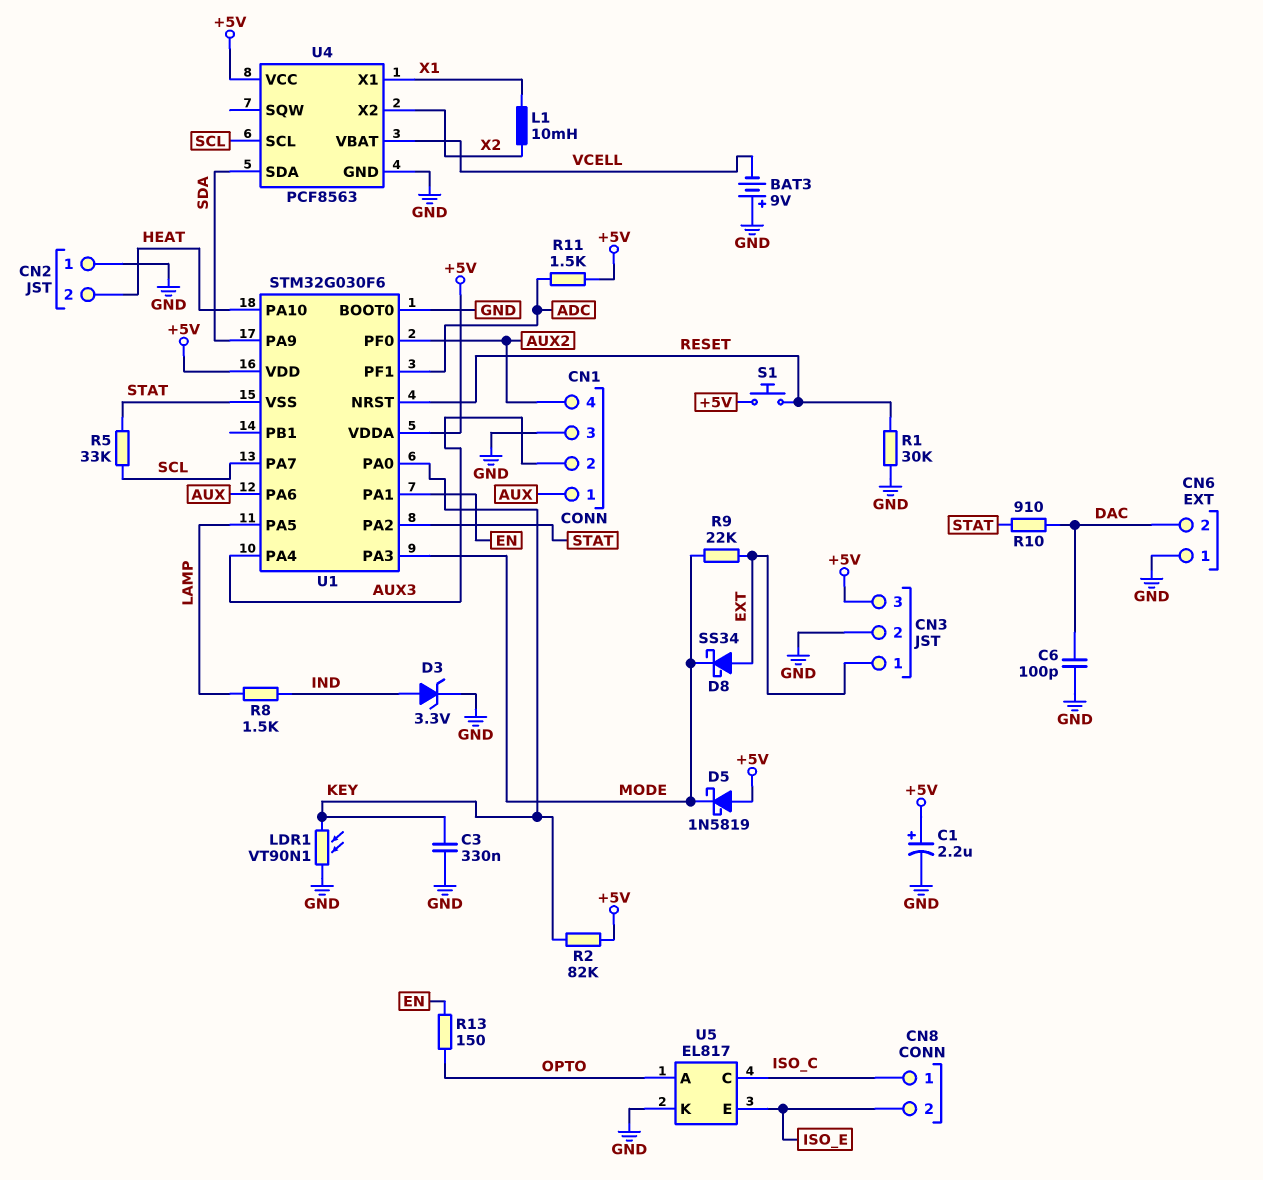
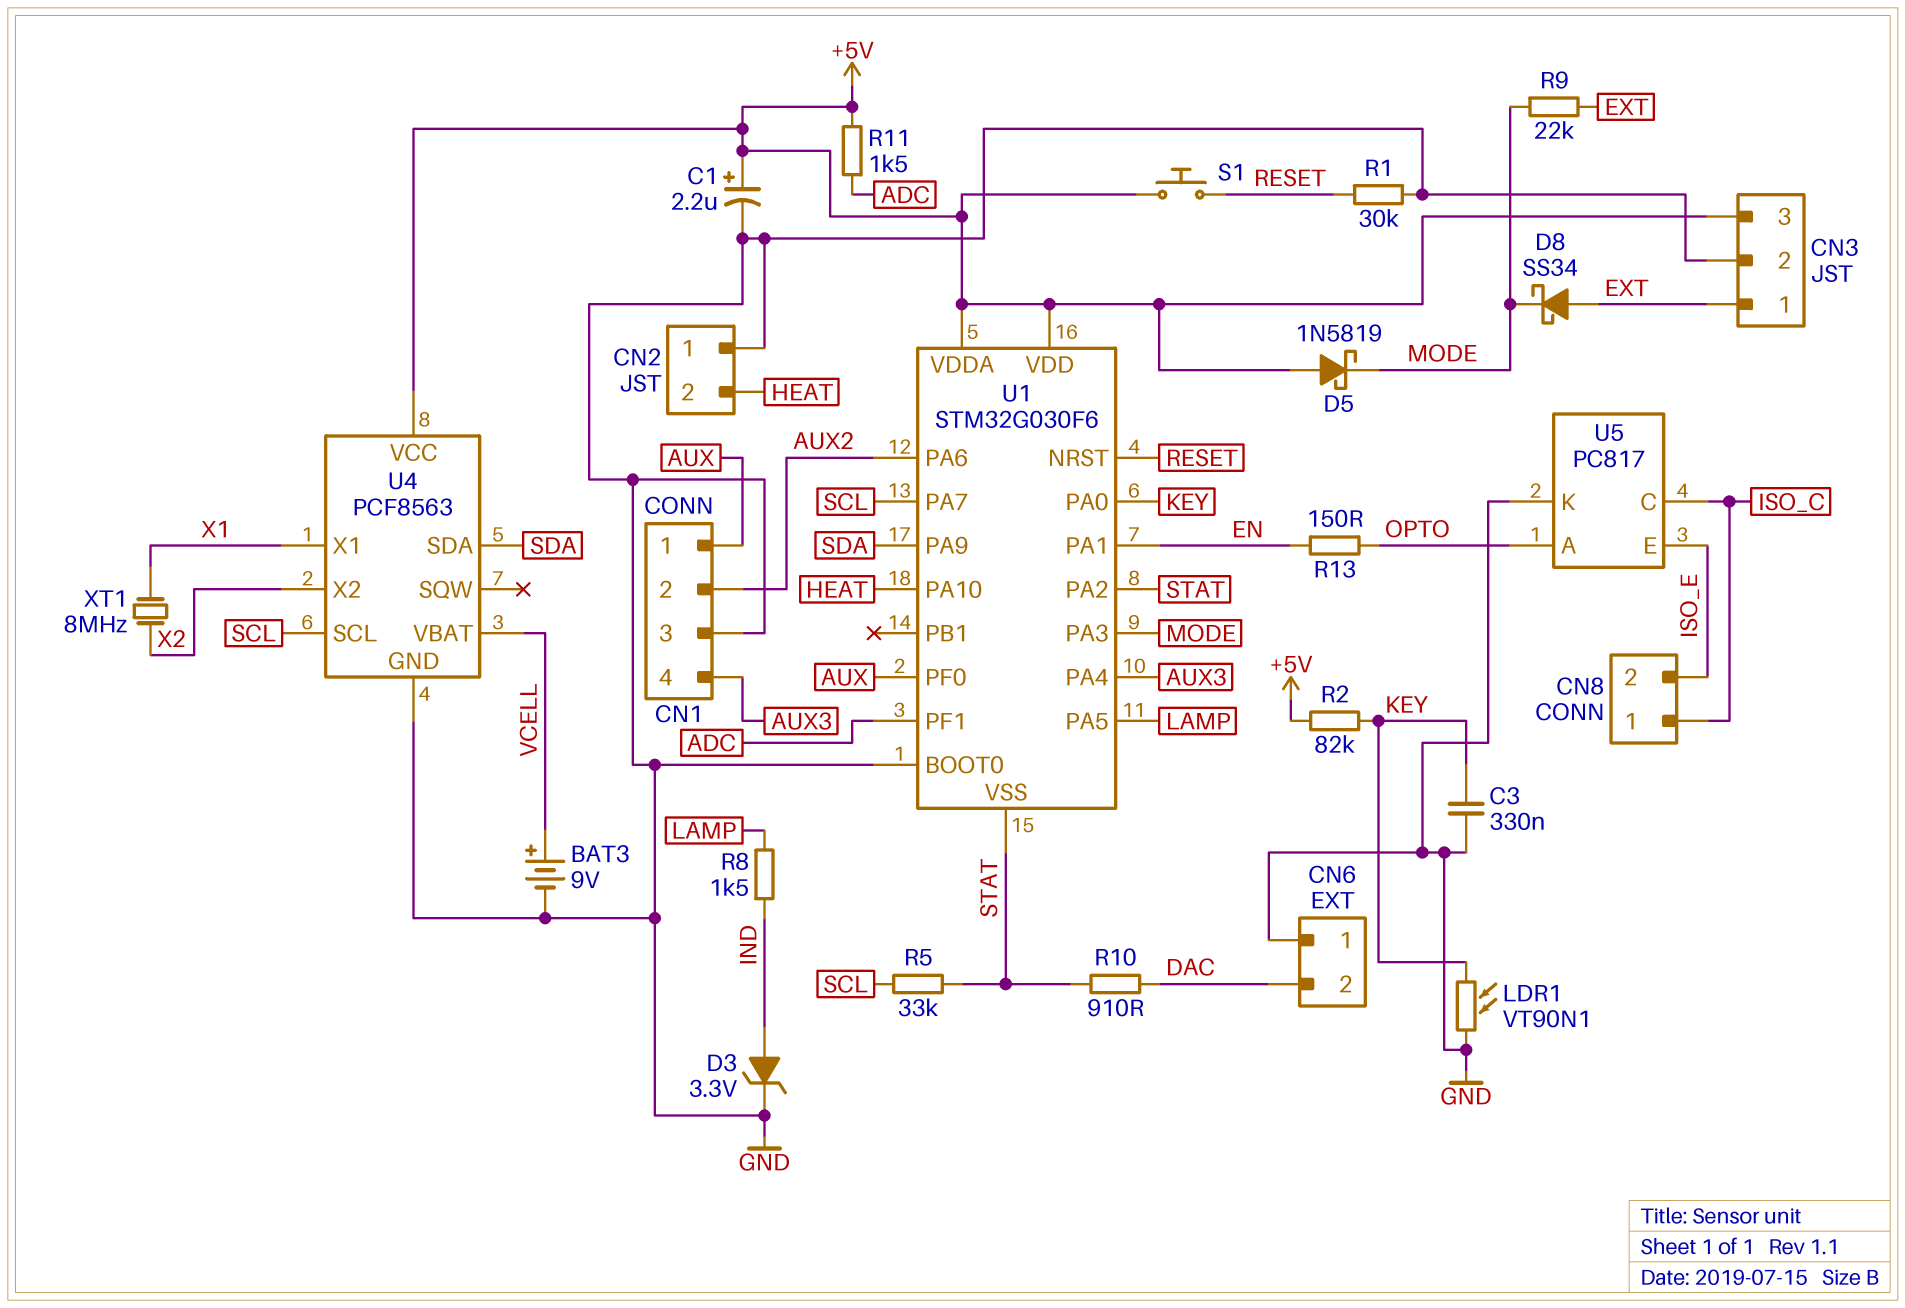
BAT3: 9V (plus GND, minus VCELL) -> 9V (plus VCELL, minus GND)
C6: 100pF (DAC, GND) -> none
CN1 pin 2: AUX3 -> AUX2
CN1 pin 4: AUX2 -> AUX3
L1: 10mH (X1, X2) -> none
U1 pin PA6: AUX -> AUX2
U1 pin PF0: AUX2 -> AUX
U5: EL817 -> PC817
XT1: none -> 8MHz (X1, X2)

